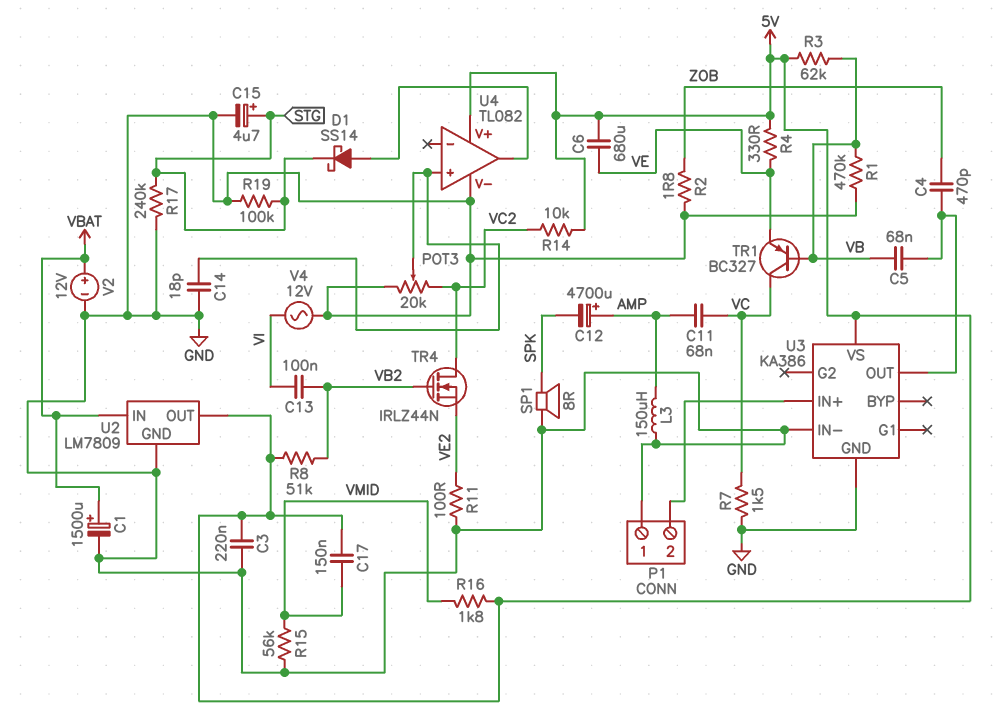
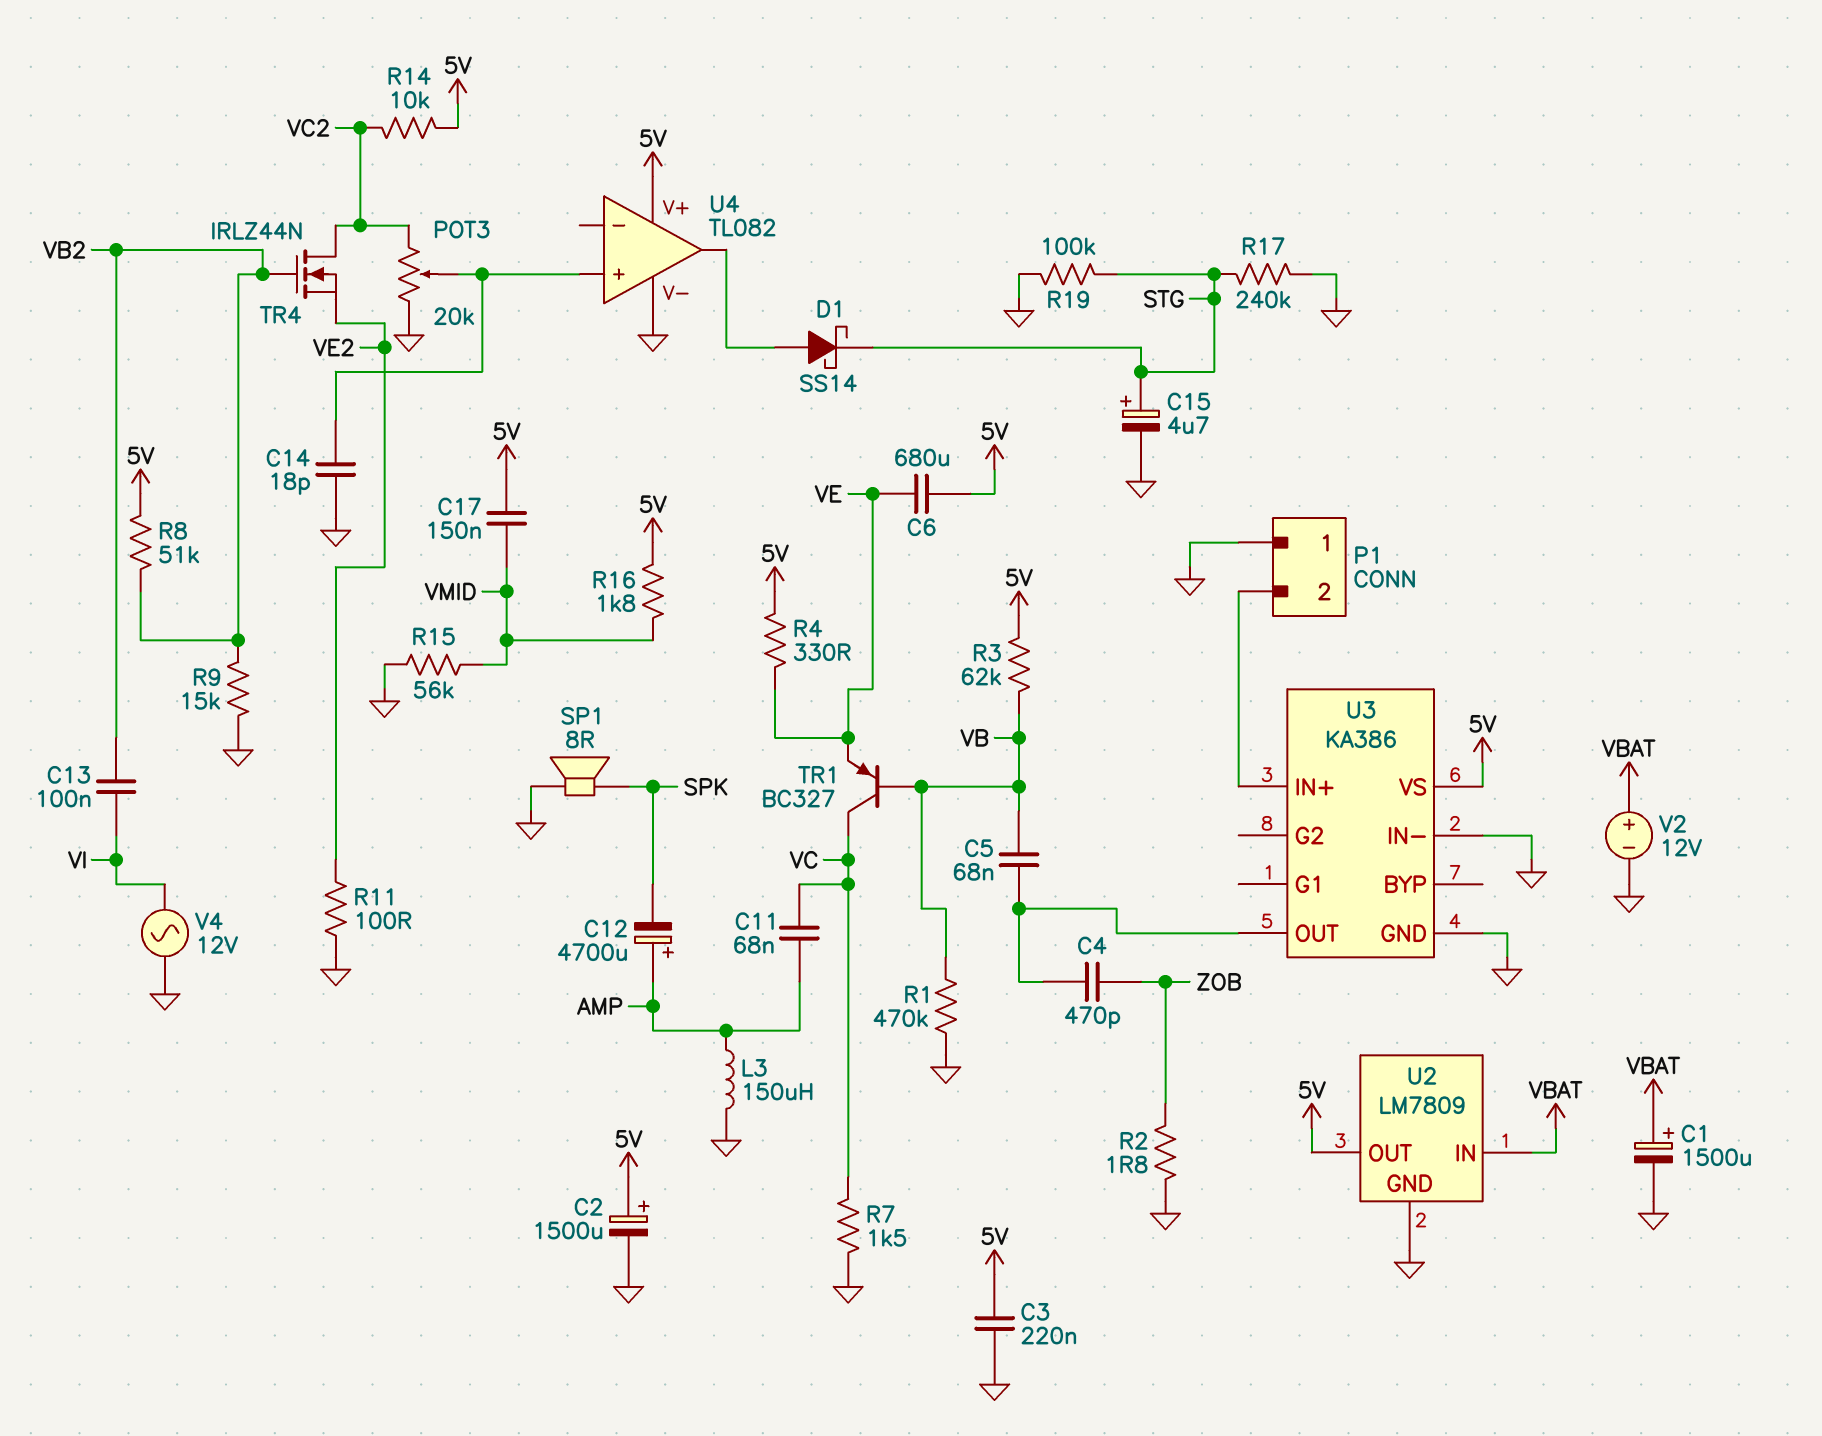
C2: none -> 1500uF (plus 5V, minus GND)
R9: none -> 15k (GND, VB2)

